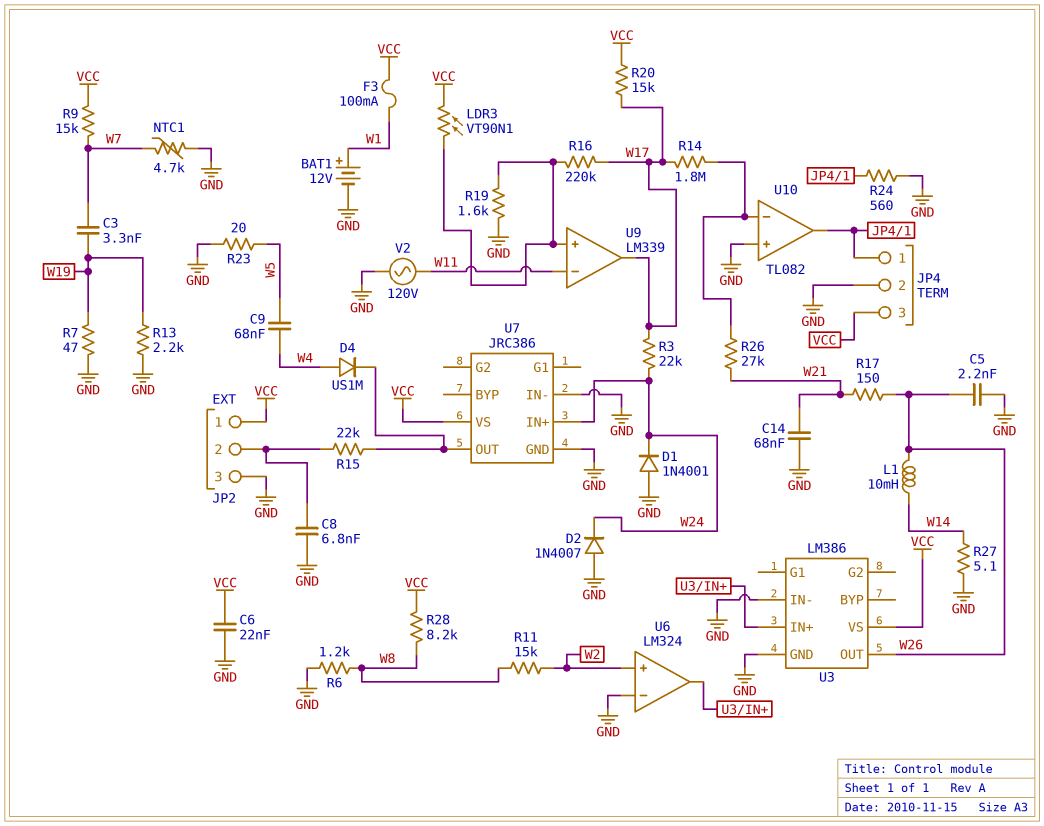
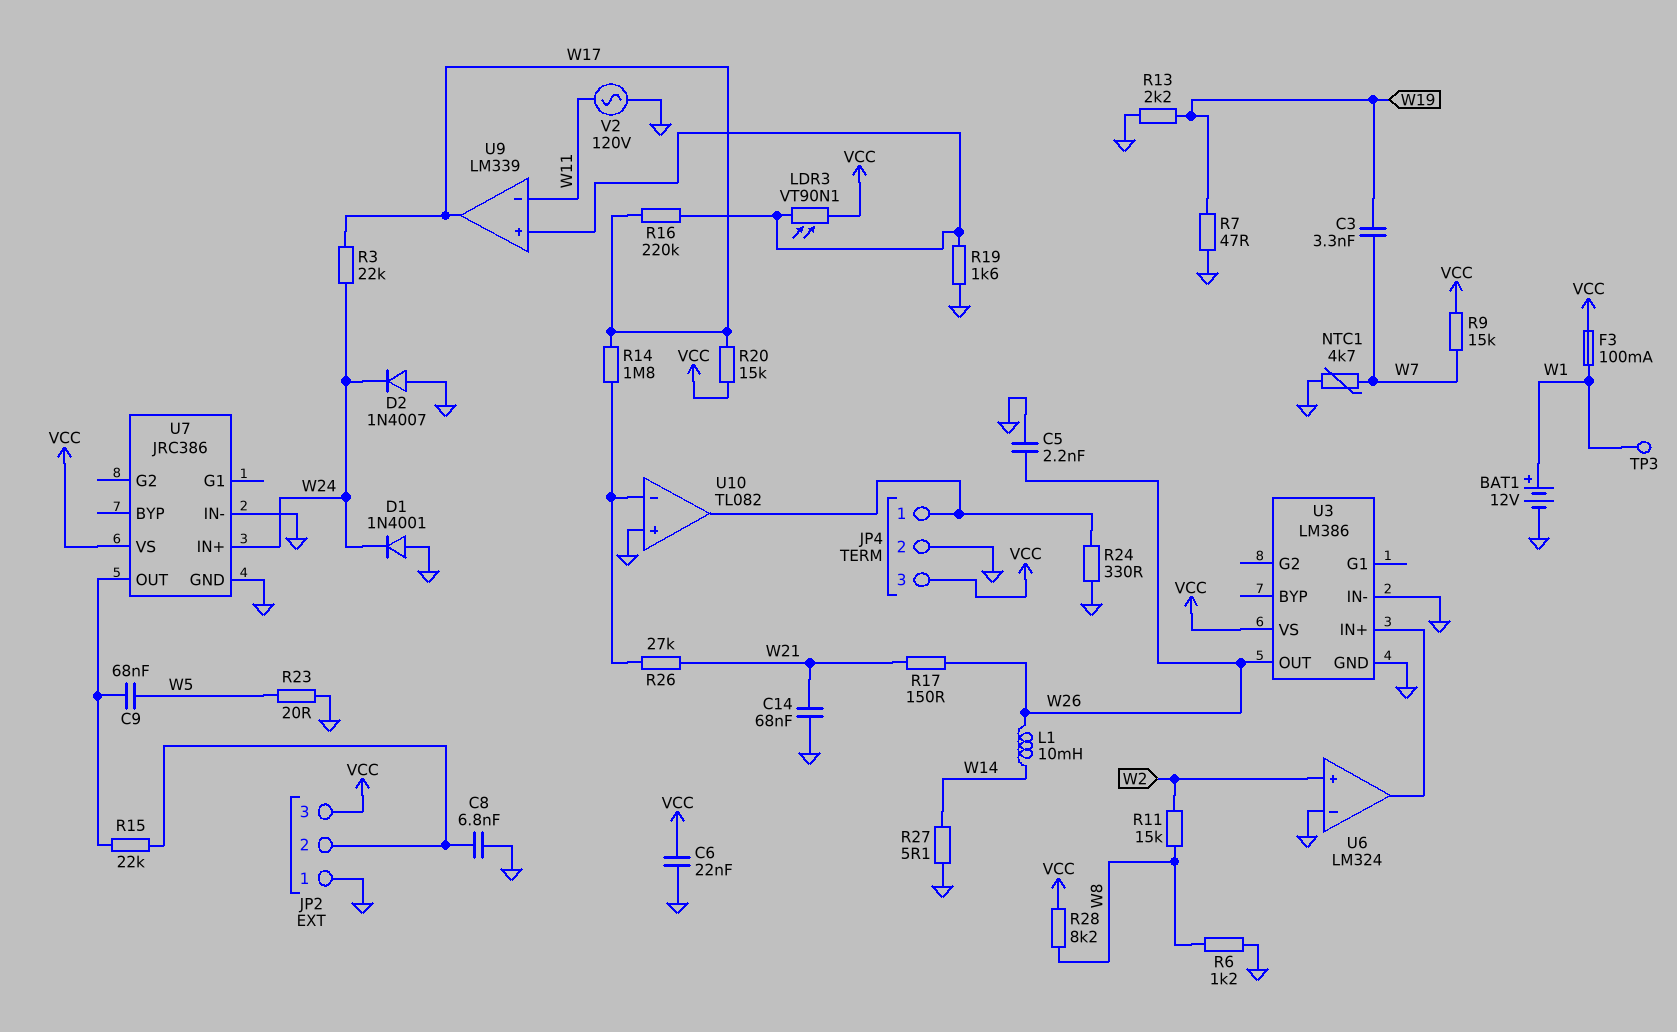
C9: 68nF (W4, W5) -> 68nF (U7/OUT, W5)
D4: diode US1M (A W4, K U7/OUT) -> none
JP2 pin 1: VCC -> GND
JP2 pin 3: GND -> VCC
R24: 560 (GND, JP4/1) -> 330 (GND, JP4/1)
TP3: none -> test point (W1)

